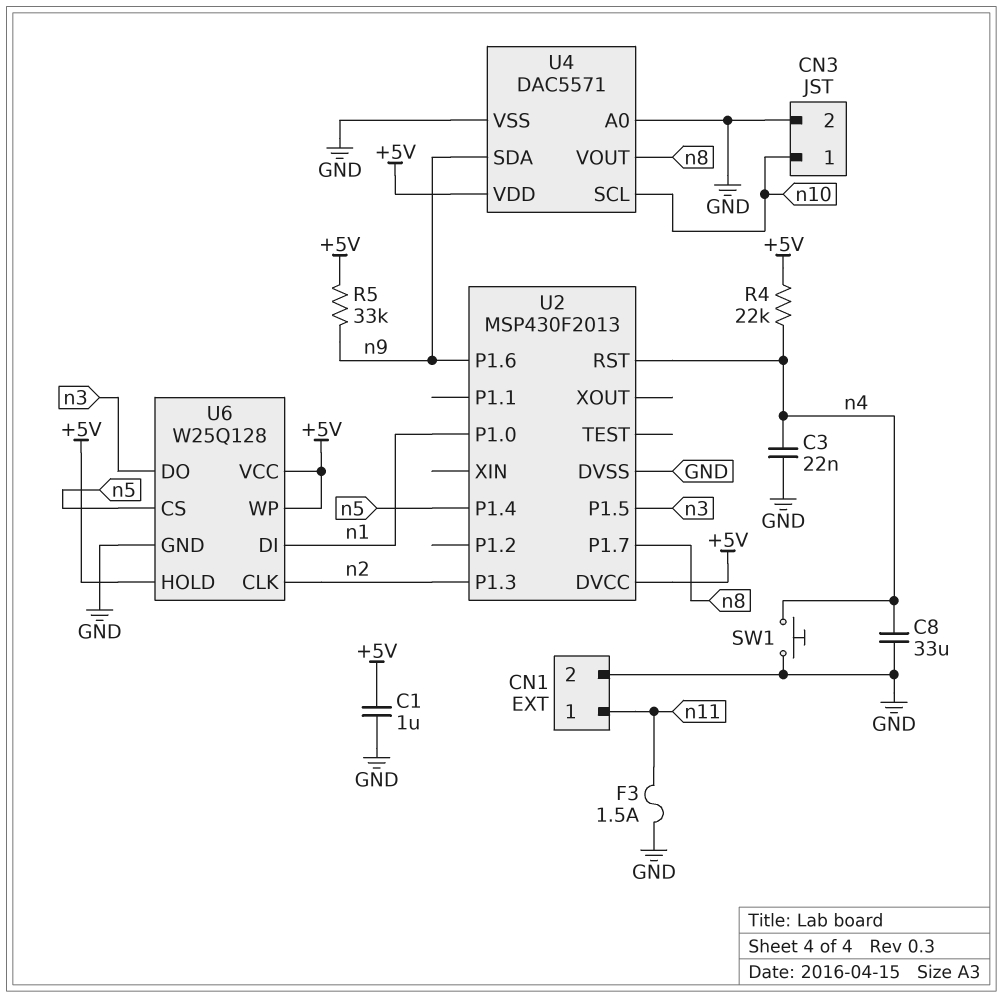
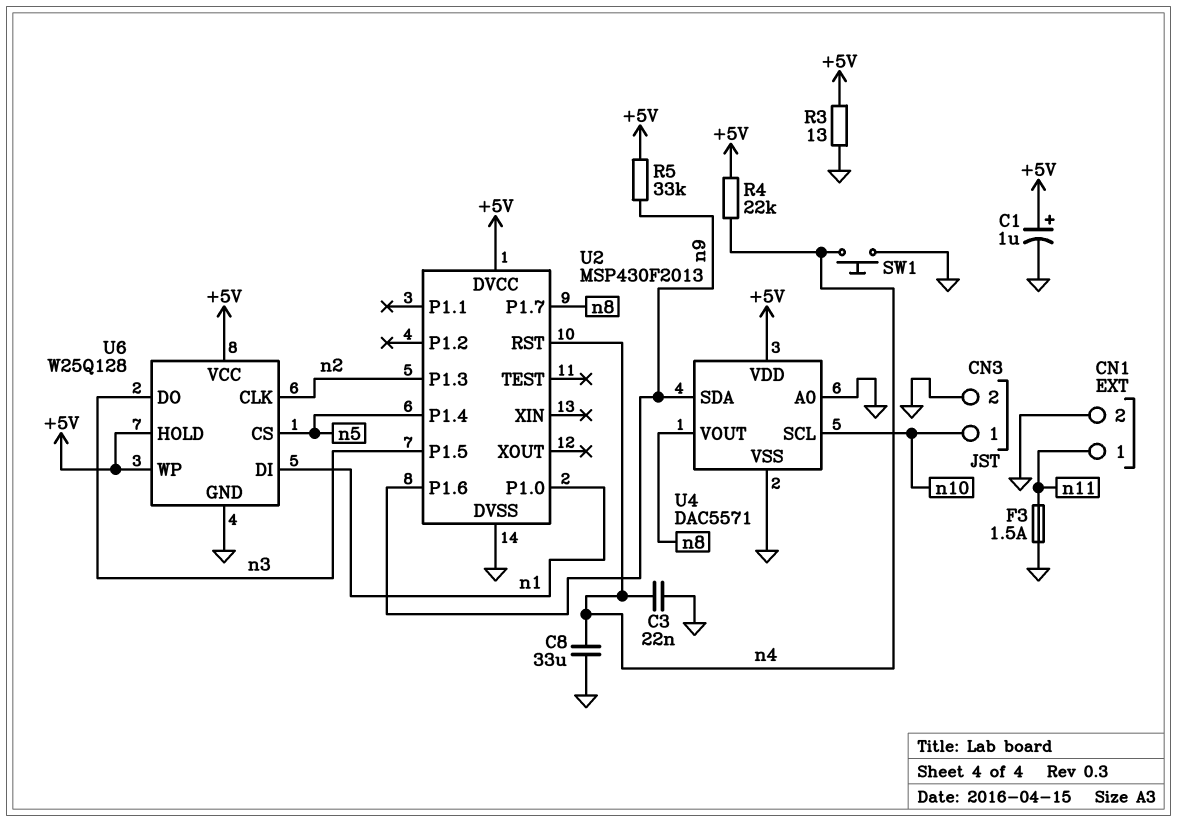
C1: 1uF (+5V, GND) -> 1uF (plus +5V, minus GND)
R3: none -> 13 (+5V, GND)

